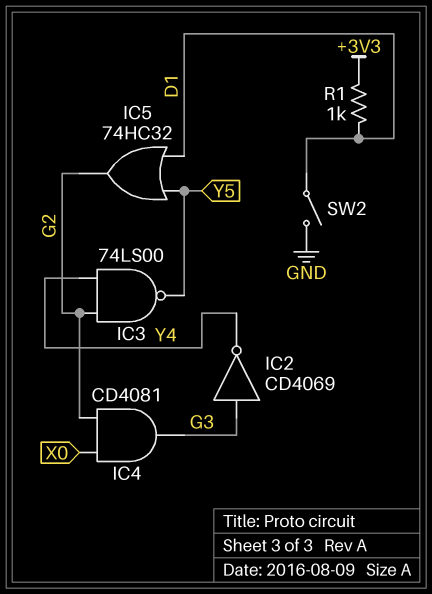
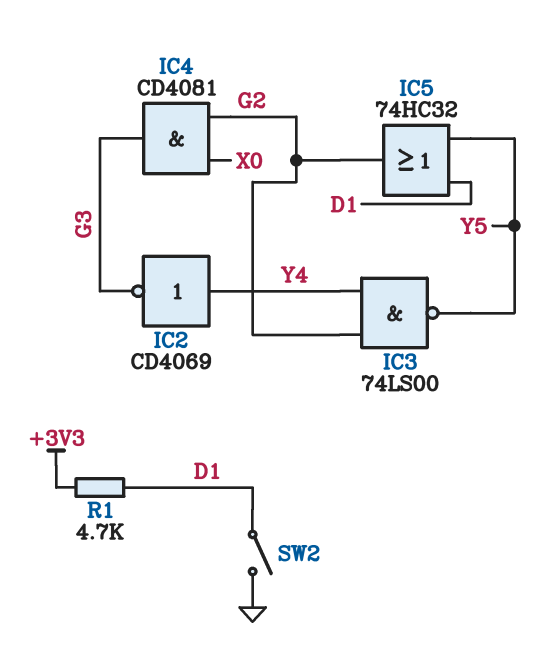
IC2: NOT CD4069 (in G3, out Y4) -> NOT CD4069 (in Y4, out G3)
R1: 1k (+3V3, D1) -> 4.7k (+3V3, D1)

